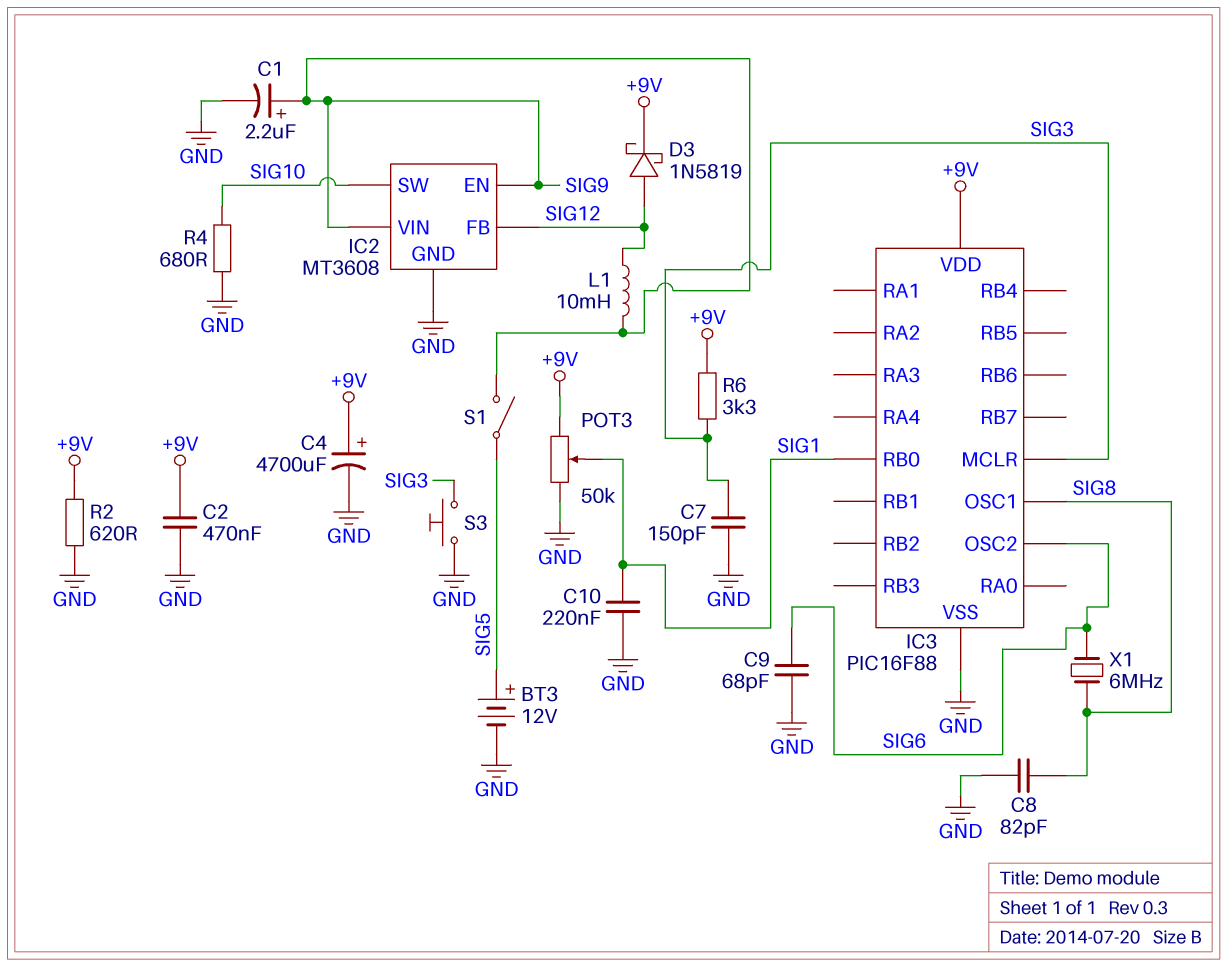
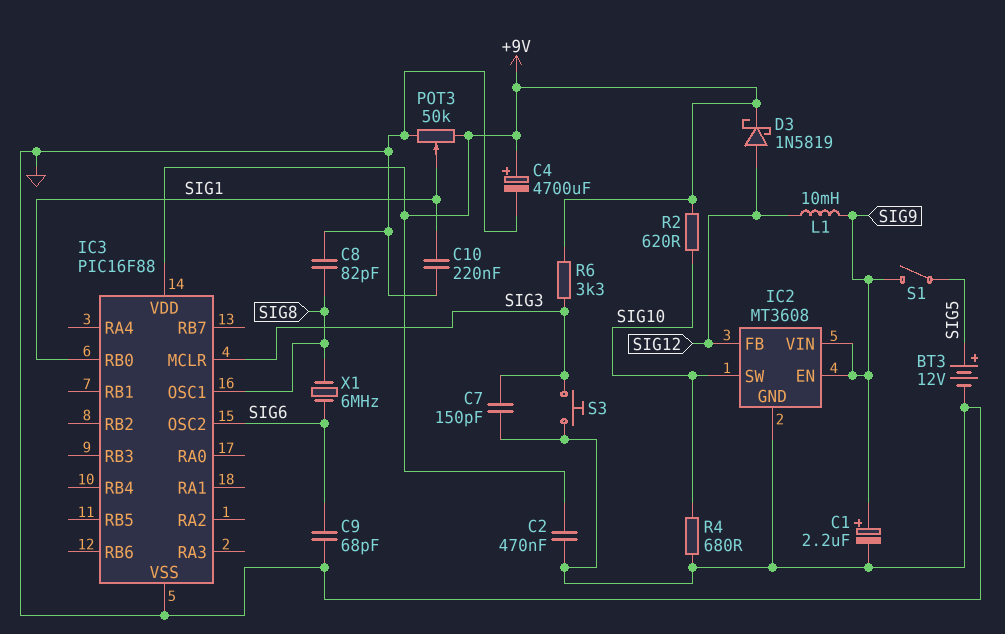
R2: 620 (+9V, GND) -> 620 (+9V, SIG10)

